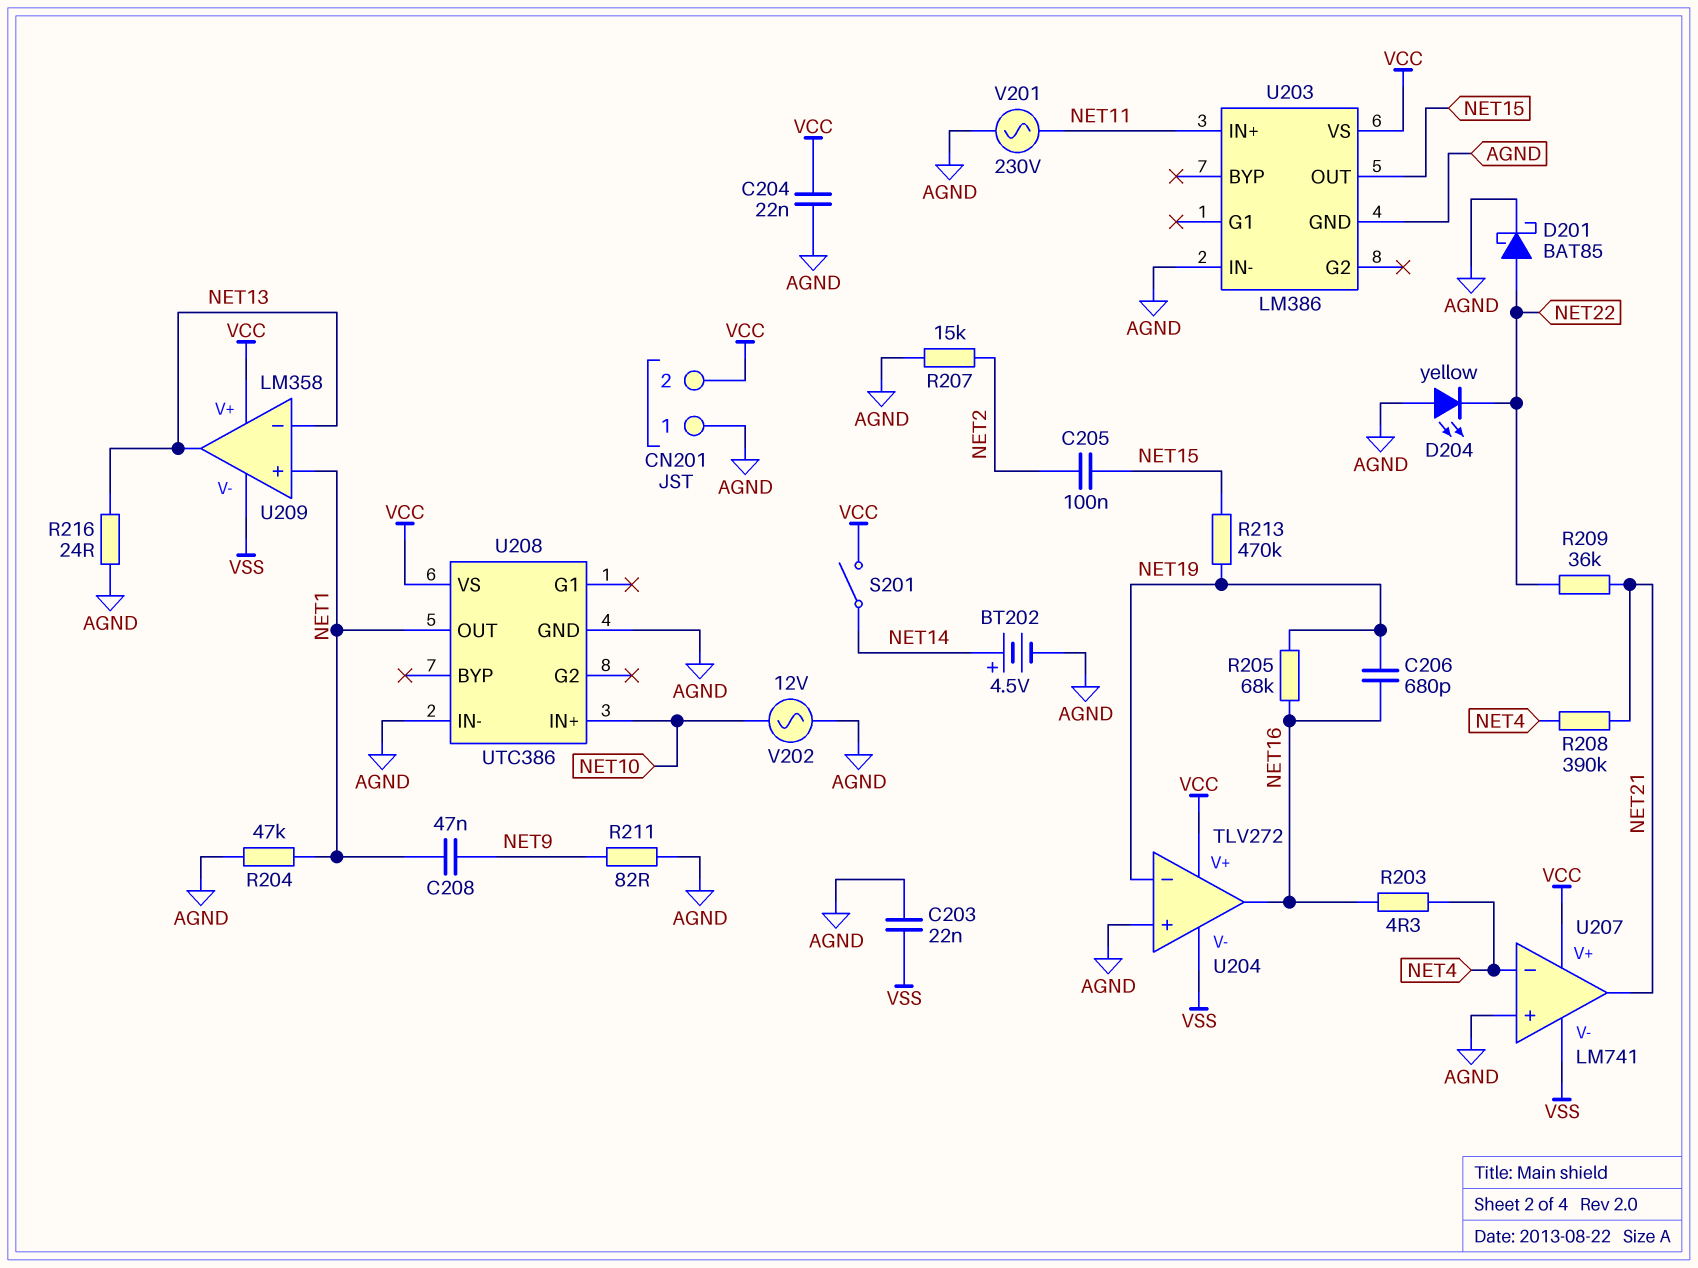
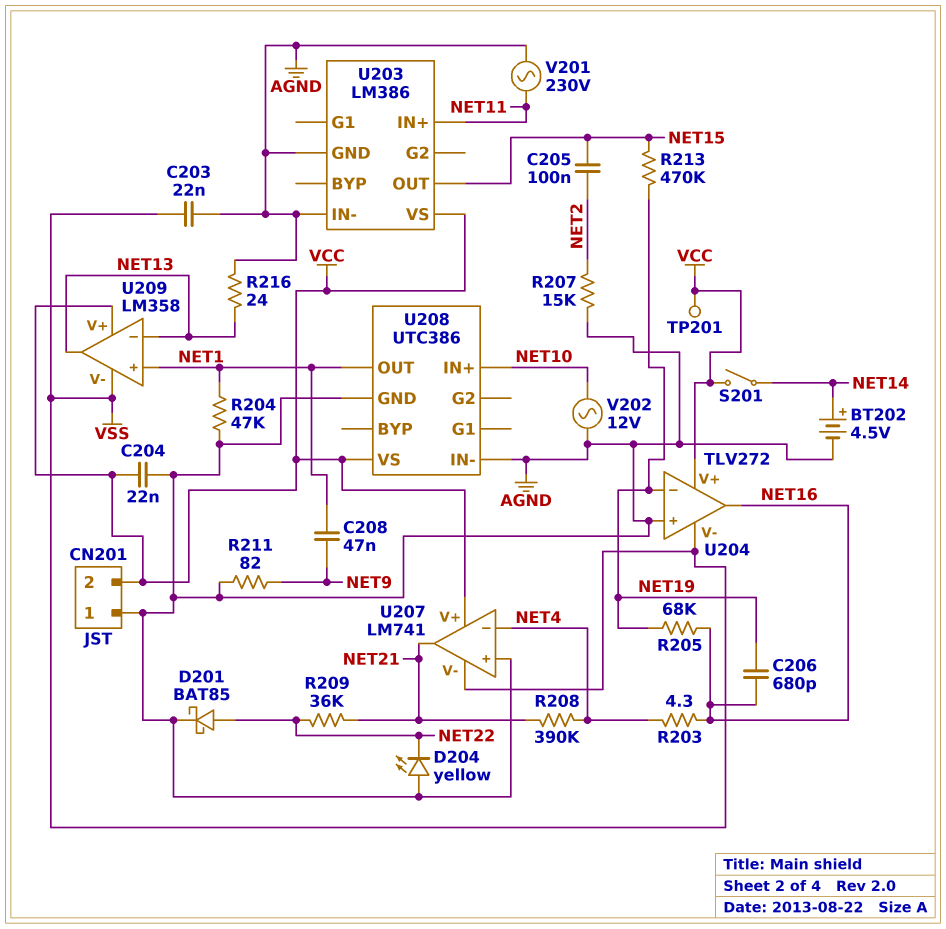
TP201: none -> test point (VCC)

